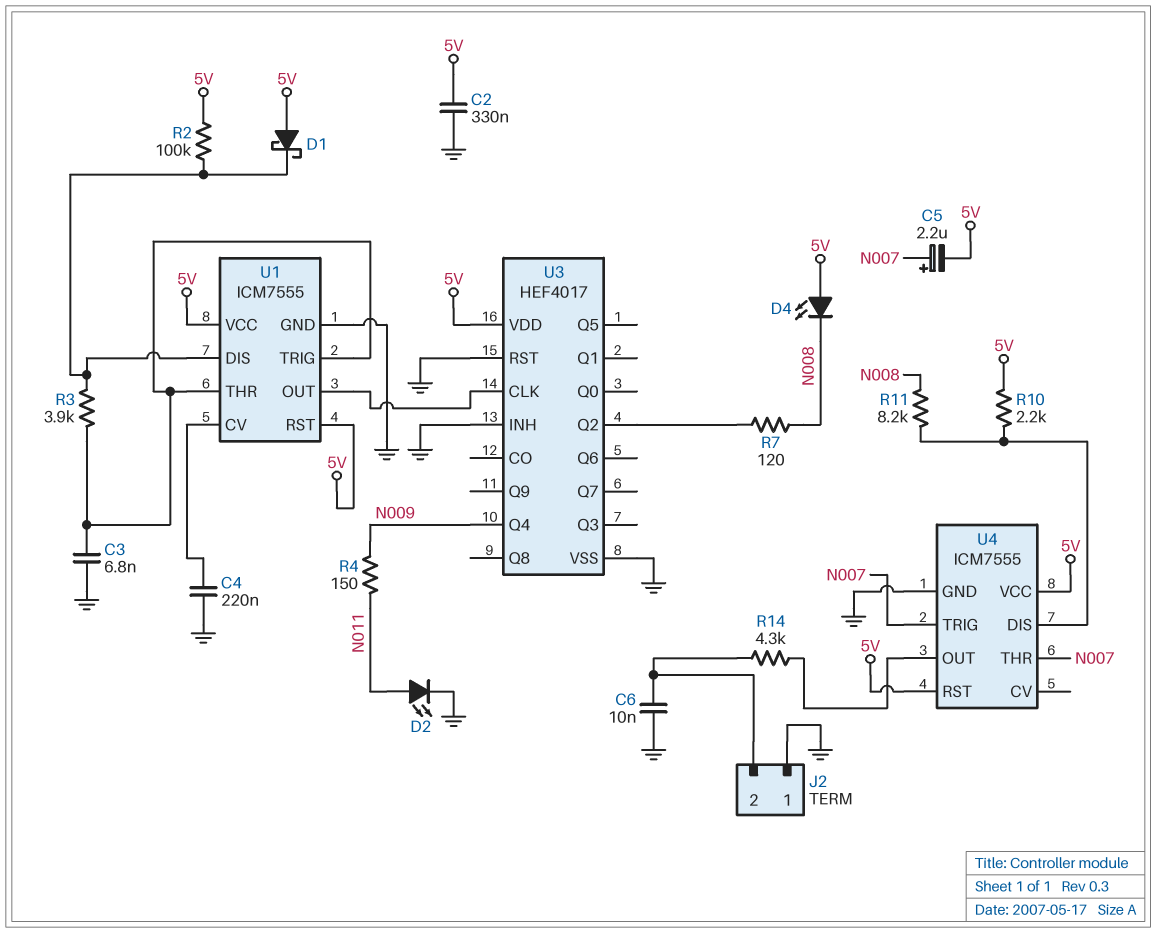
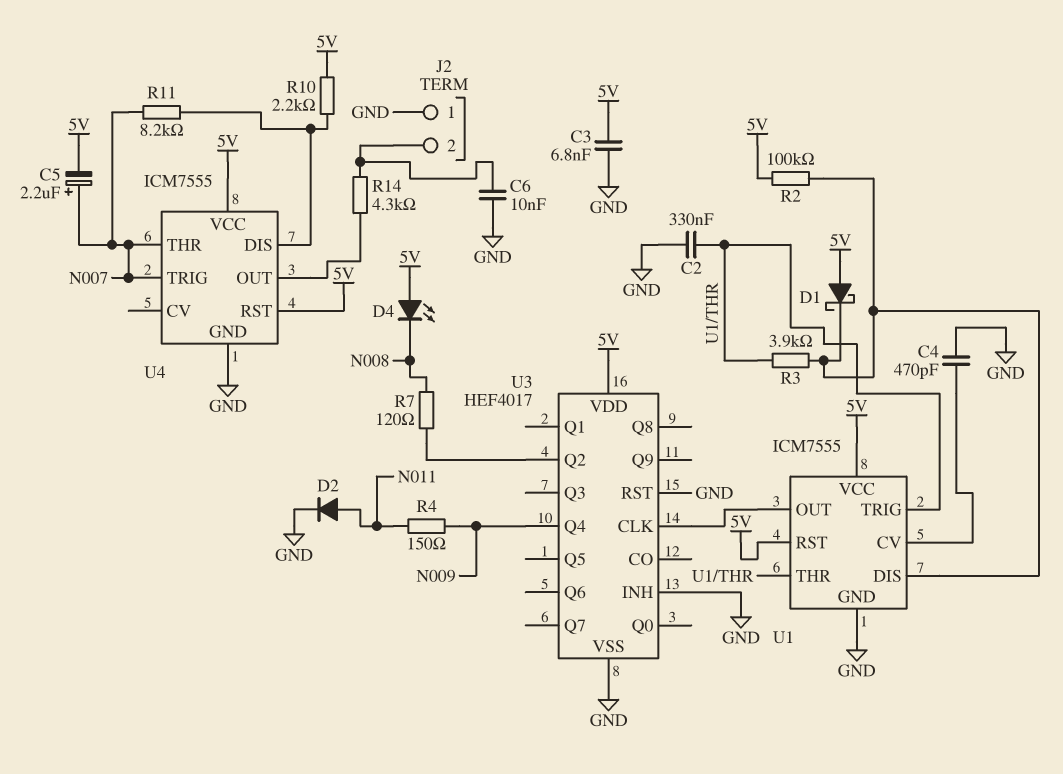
C2: 330nF (5V, GND) -> 330nF (GND, U1/THR)
C3: 6.8nF (GND, U1/THR) -> 6.8nF (5V, GND)
C4: 220nF (GND, U1/CV) -> 470pF (GND, U1/CV)
D2: LED (A N011, K GND) -> diode (A N011, K GND)
R11: 8.2k (N008, U4/DIS) -> 8.2k (N007, U4/DIS)

